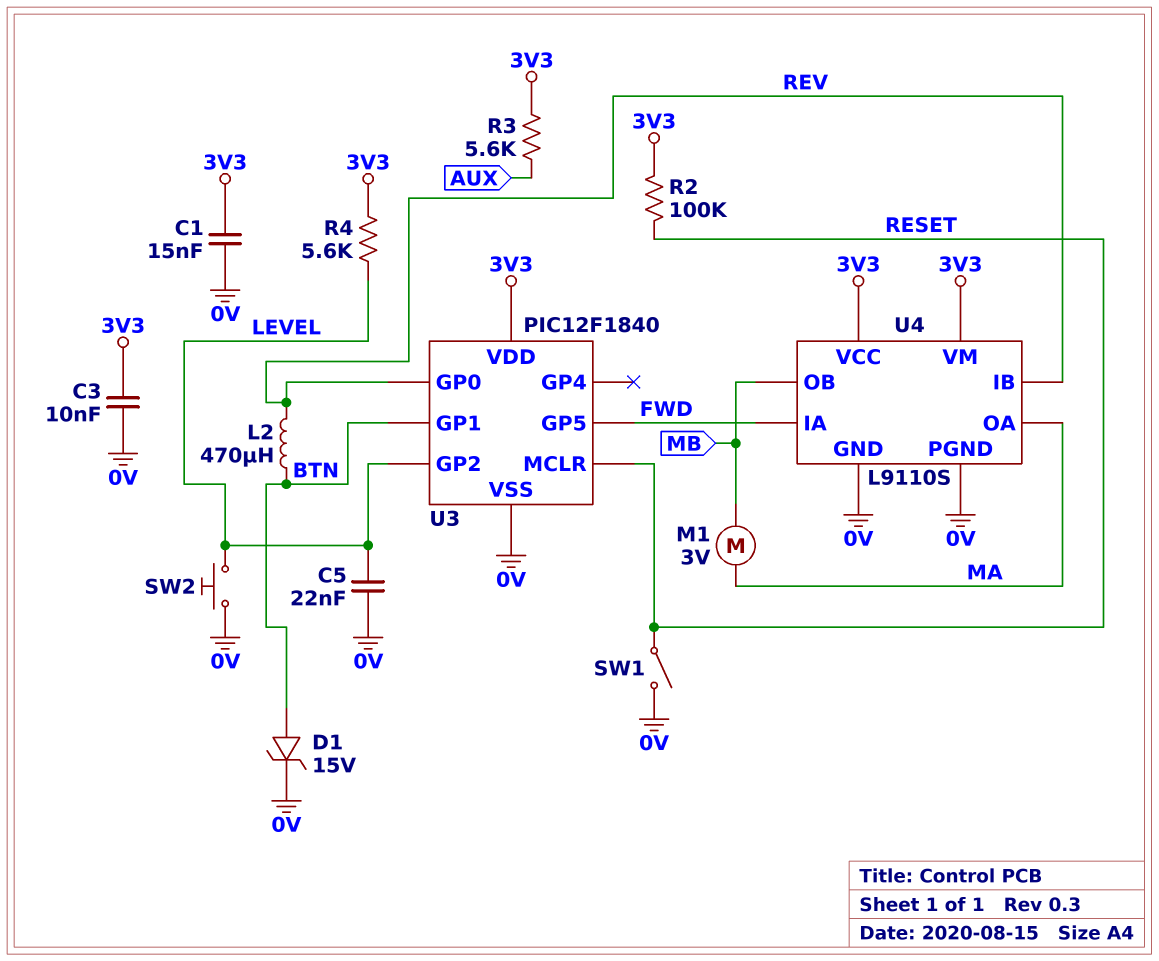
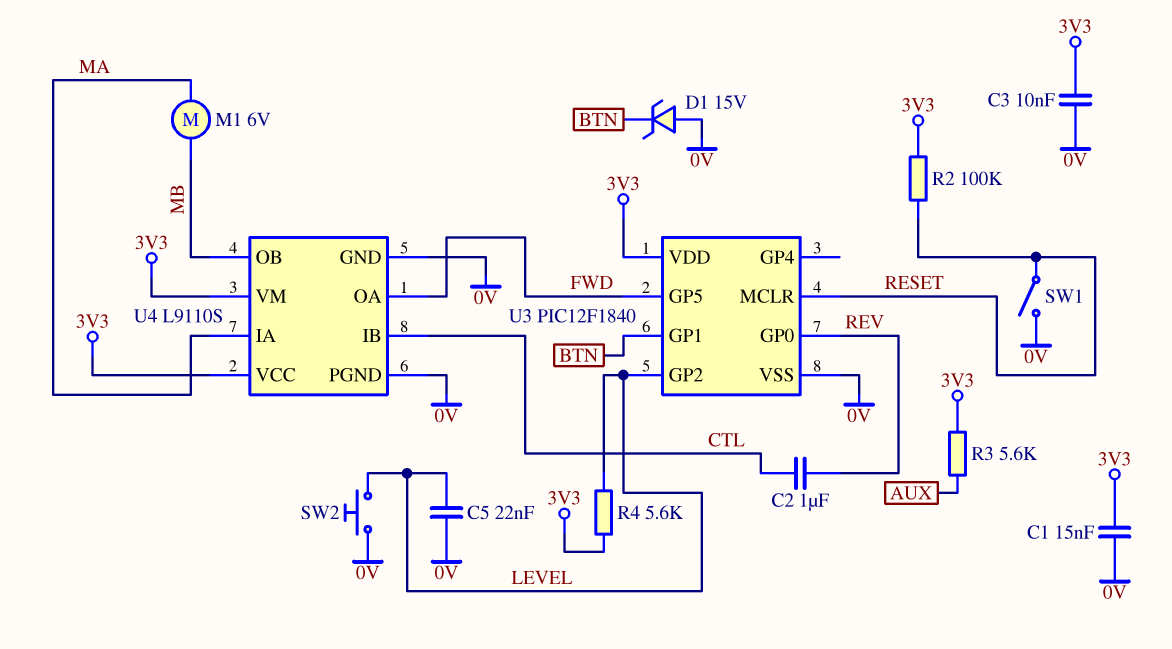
C2: none -> 1uF (CTL, REV)
D1: zener 15V (A BTN, K 0V) -> zener 15V (A 0V, K BTN)
L2: 470uH (BTN, REV) -> none
M1: motor 3V (MA, MB) -> motor 6V (MA, MB)
U4 pin IA: FWD -> MA
U4 pin IB: REV -> CTL
U4 pin OA: MA -> FWD

